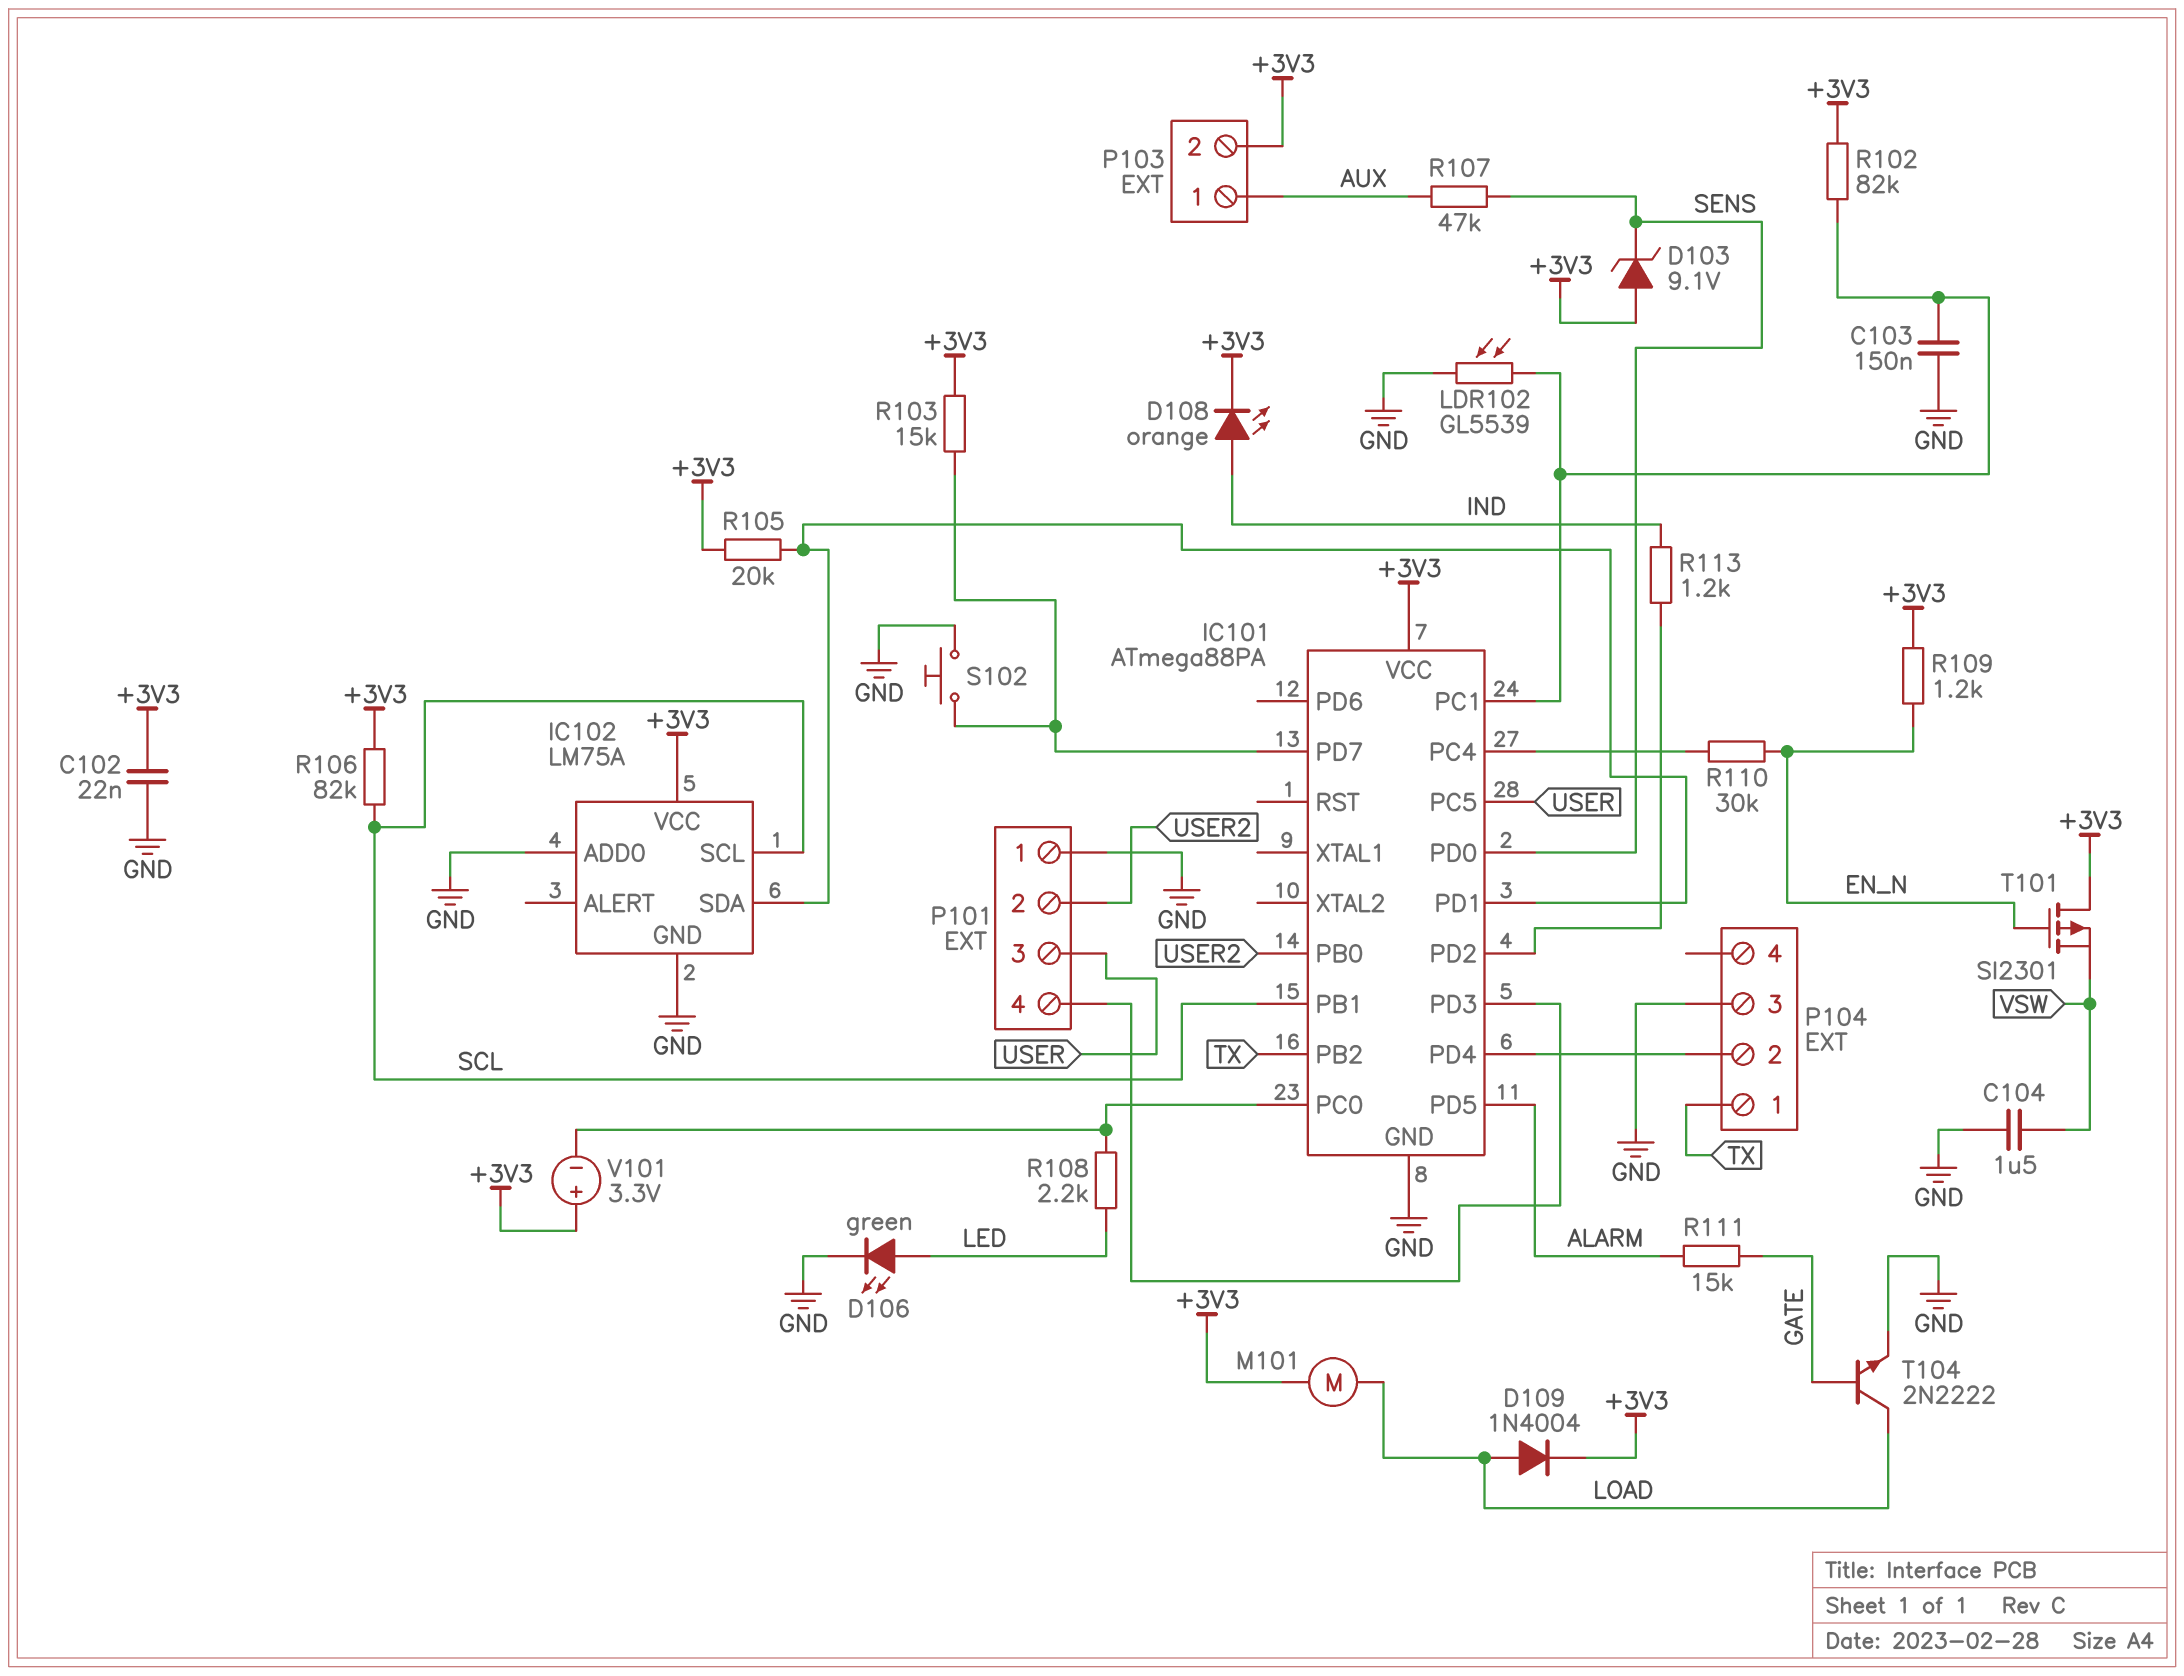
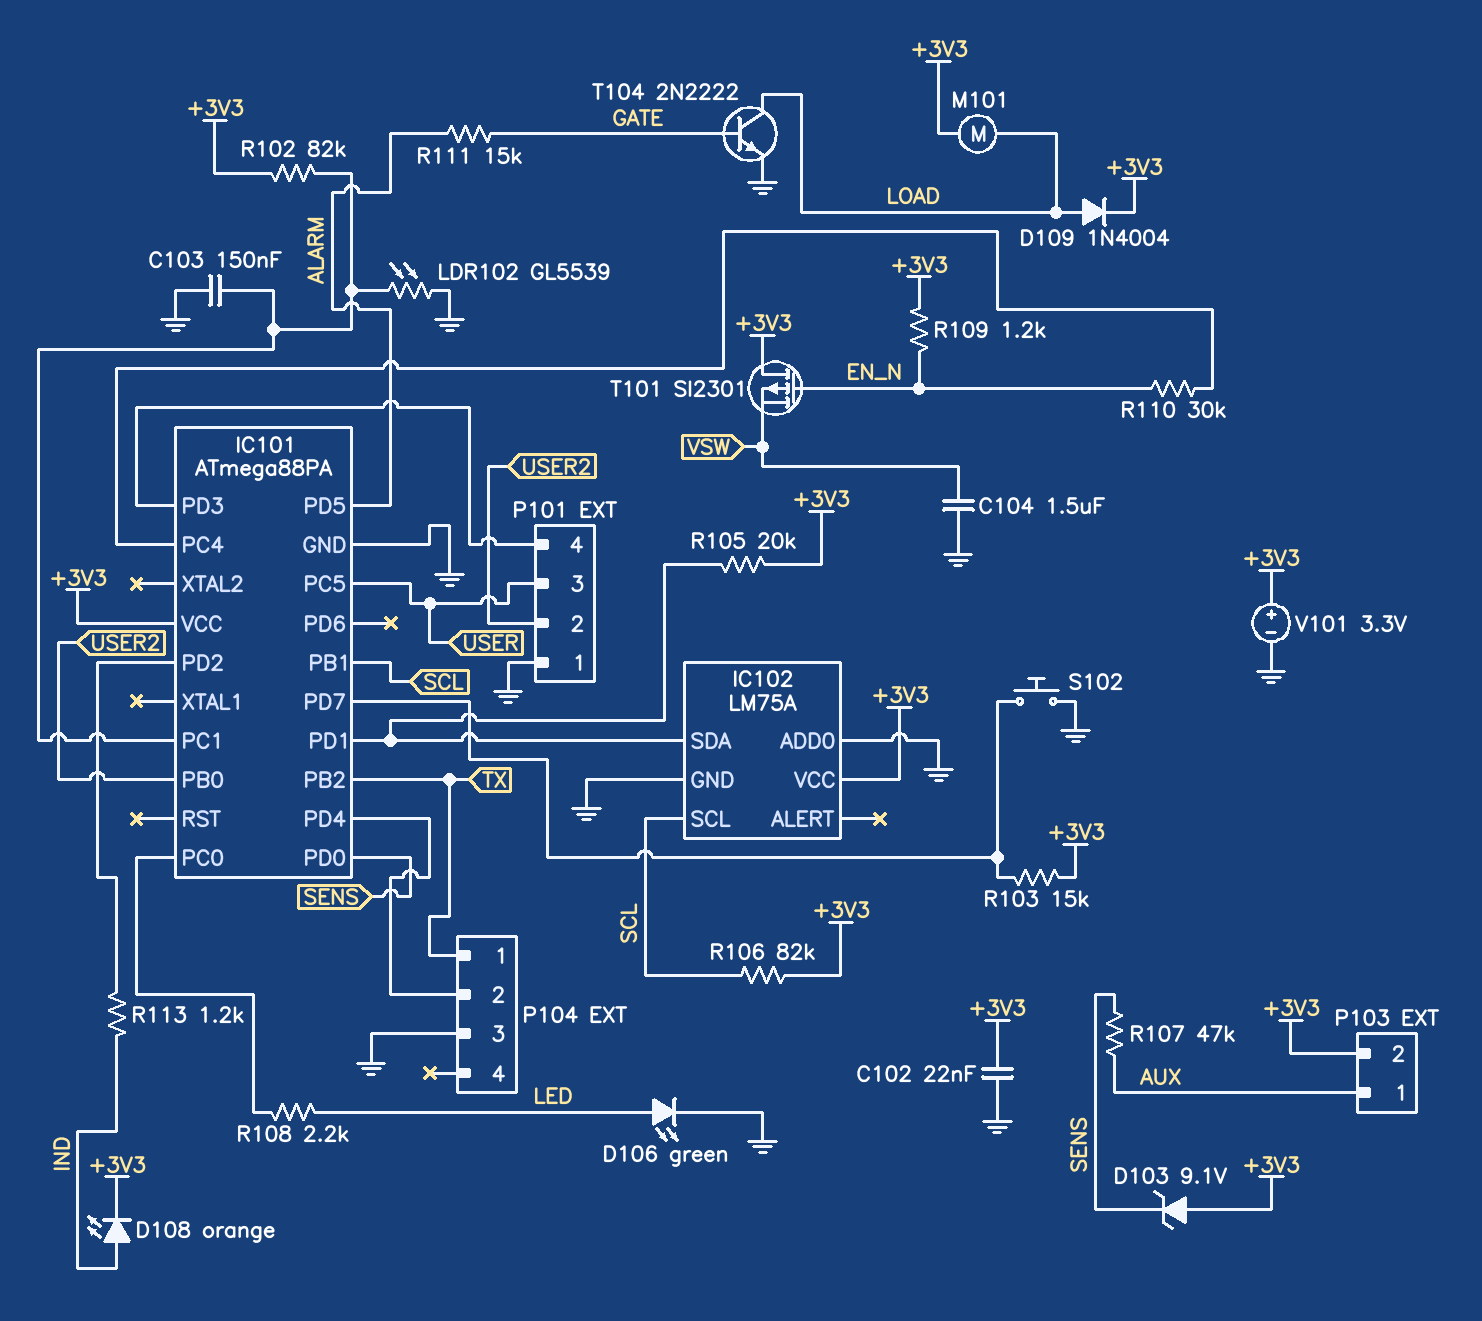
V101: 3.3V (plus +3V3, minus IC101/PC0) -> 3.3V (plus +3V3, minus GND)

